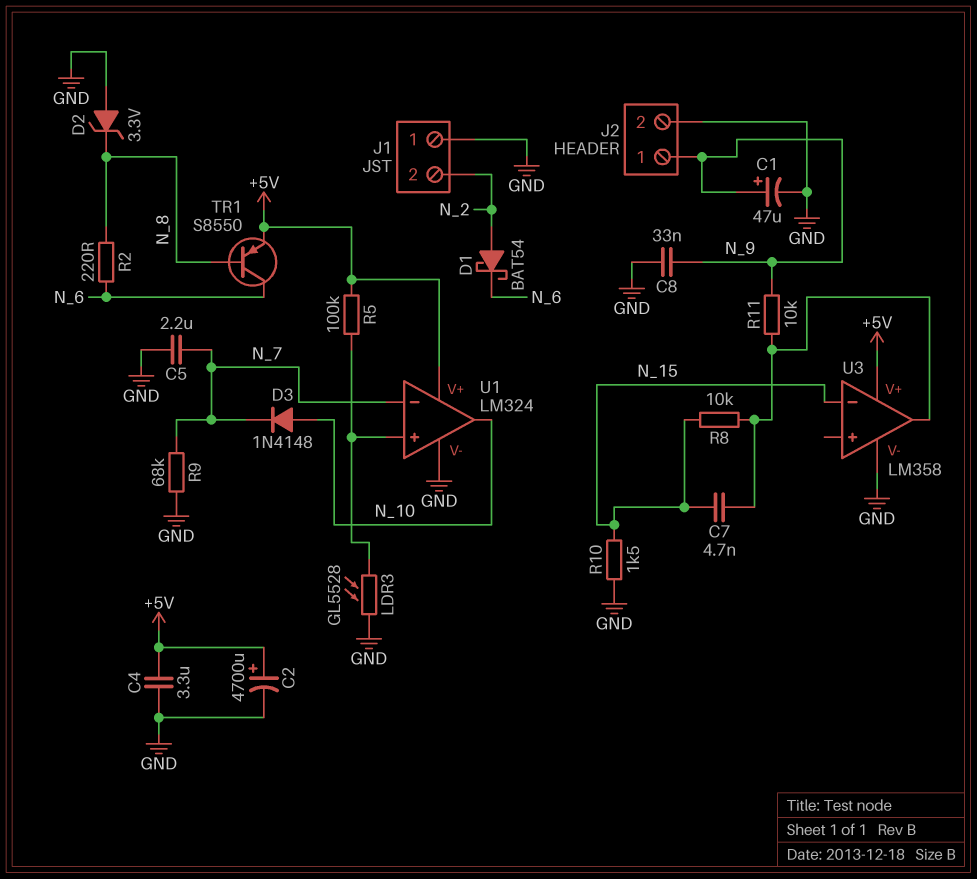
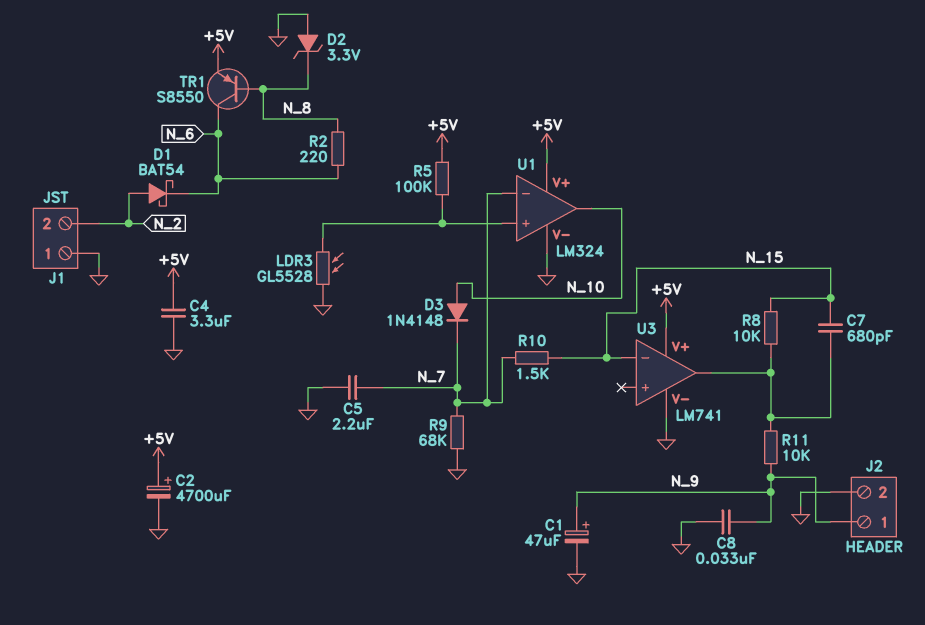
C7: 4.7nF (N_15, U3/out) -> 680pF (N_15, U3/out)
R10: 1.5k (GND, N_15) -> 1.5k (N_7, N_15)
U3: LM358 -> LM741

